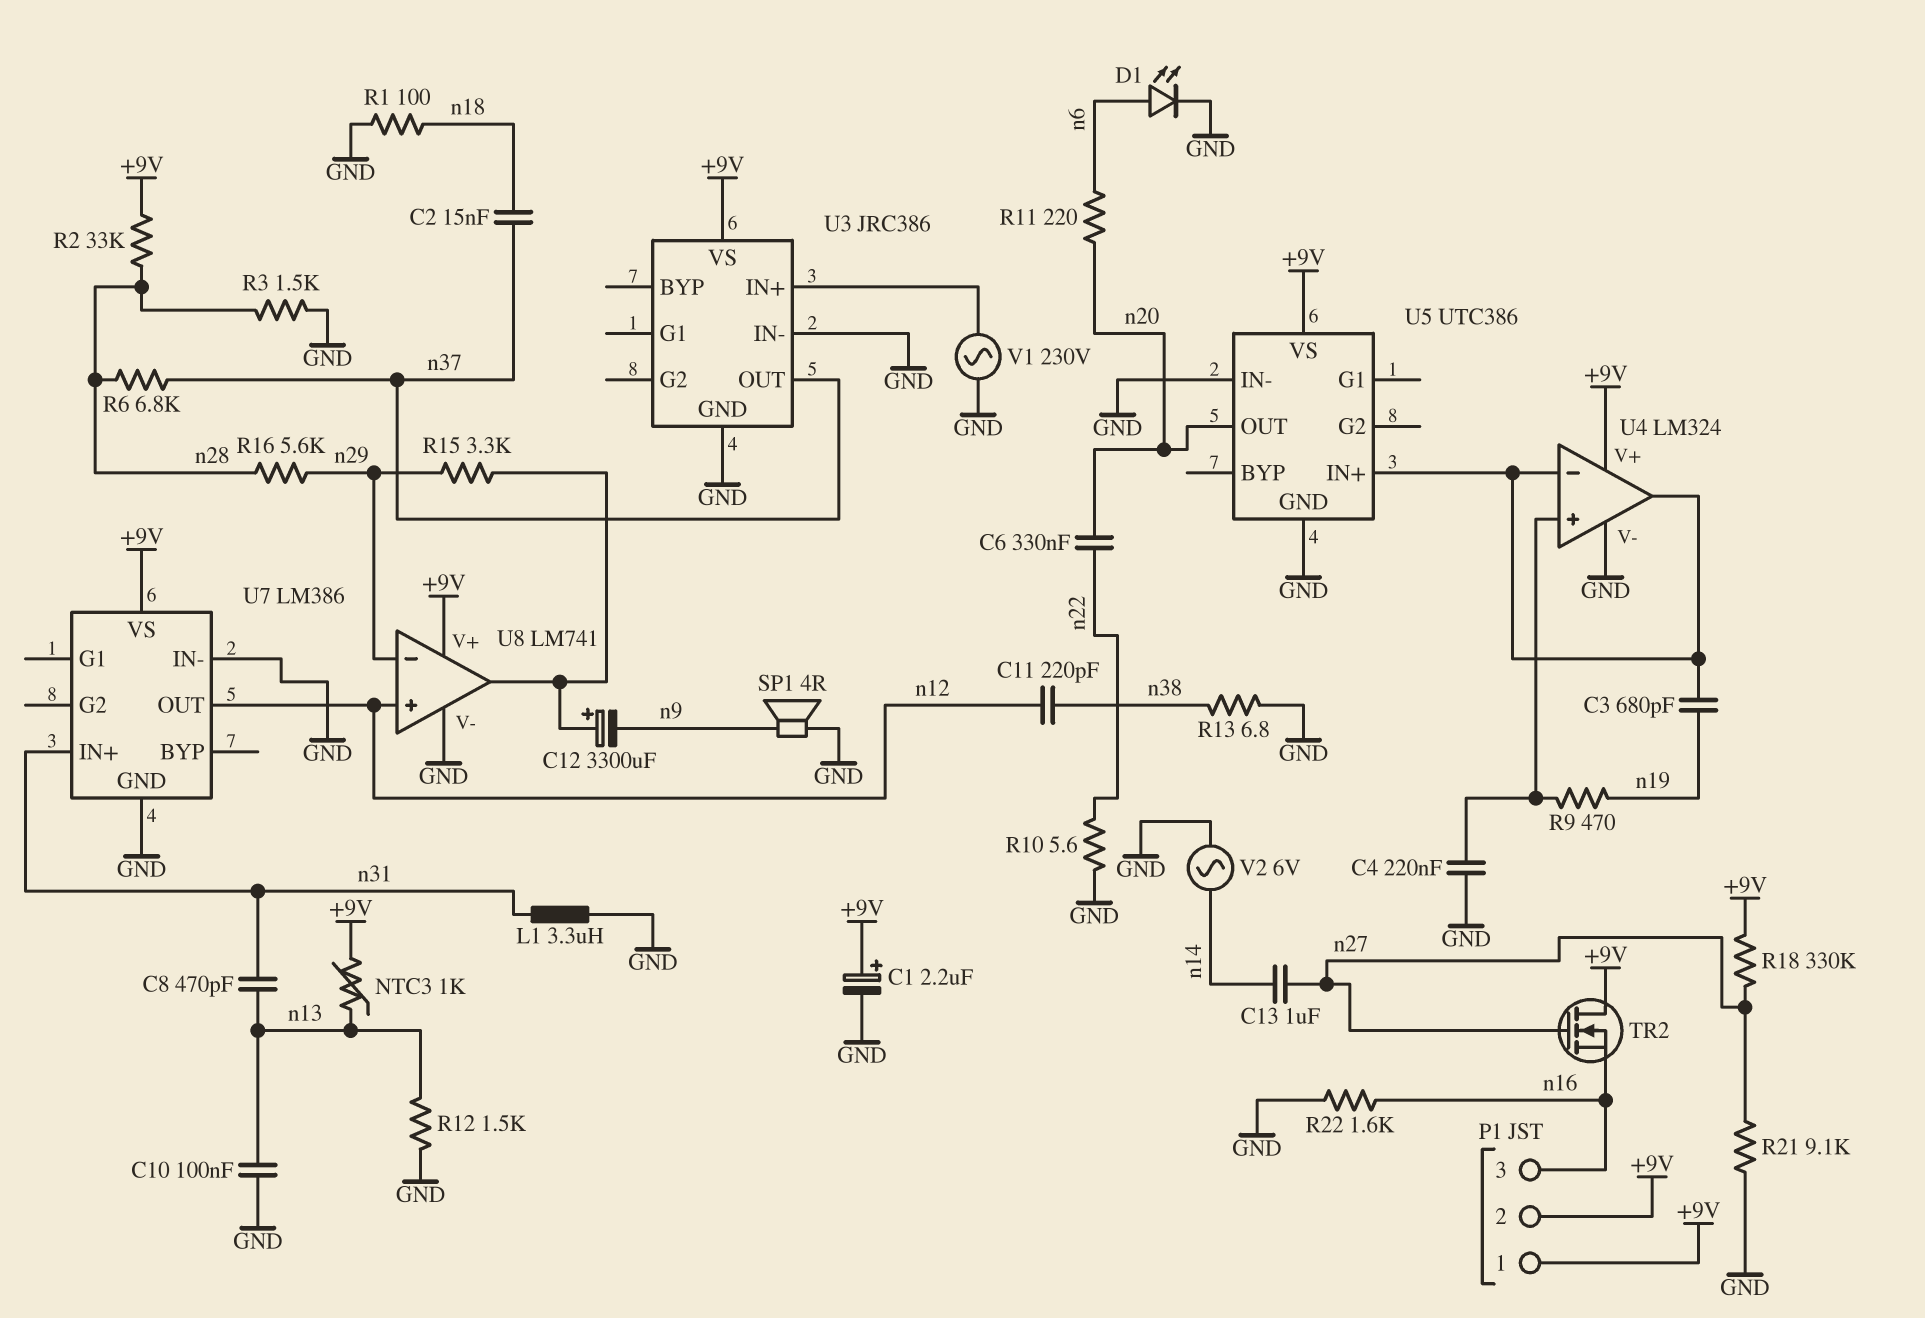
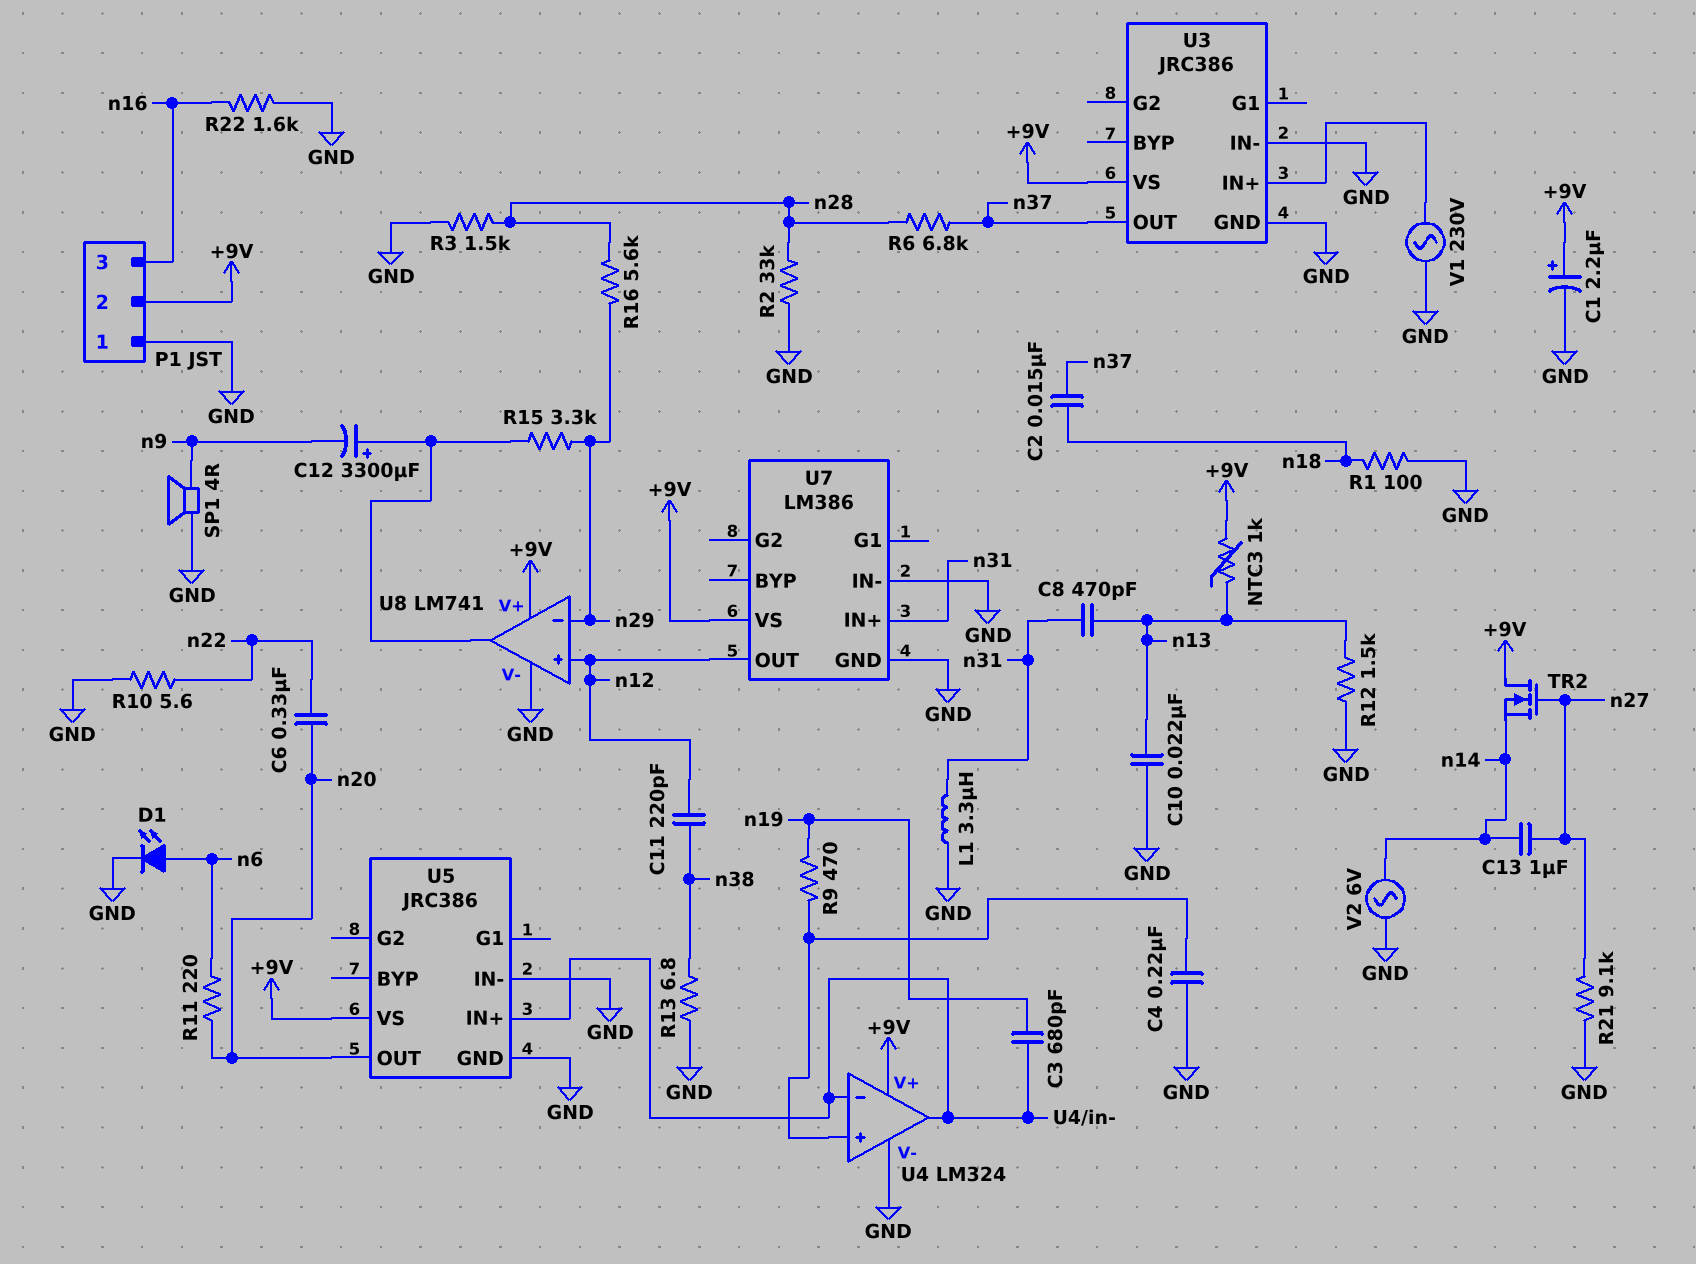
C10: 100nF (GND, n13) -> 22nF (GND, n13)
P1 pin 1: +9V -> GND
R2: 33k (+9V, n28) -> 33k (GND, n28)
R18: 330k (+9V, n27) -> none
TR2: NMOS (G n27, D +9V, S n16) -> NMOS (G n27, D +9V, S n14)
U5: UTC386 -> JRC386

